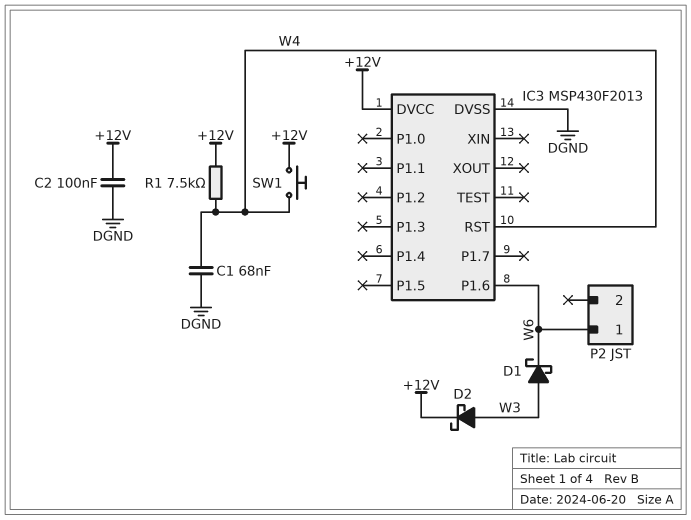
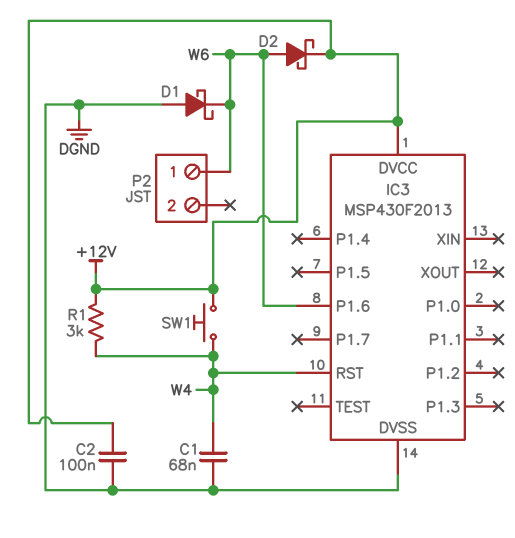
D1: schottky (A W3, K W6) -> schottky (A DGND, K W6)
D2: schottky (A W3, K +12V) -> schottky (A W6, K +12V)
R1: 7.5k (+12V, W4) -> 3k (+12V, W4)

